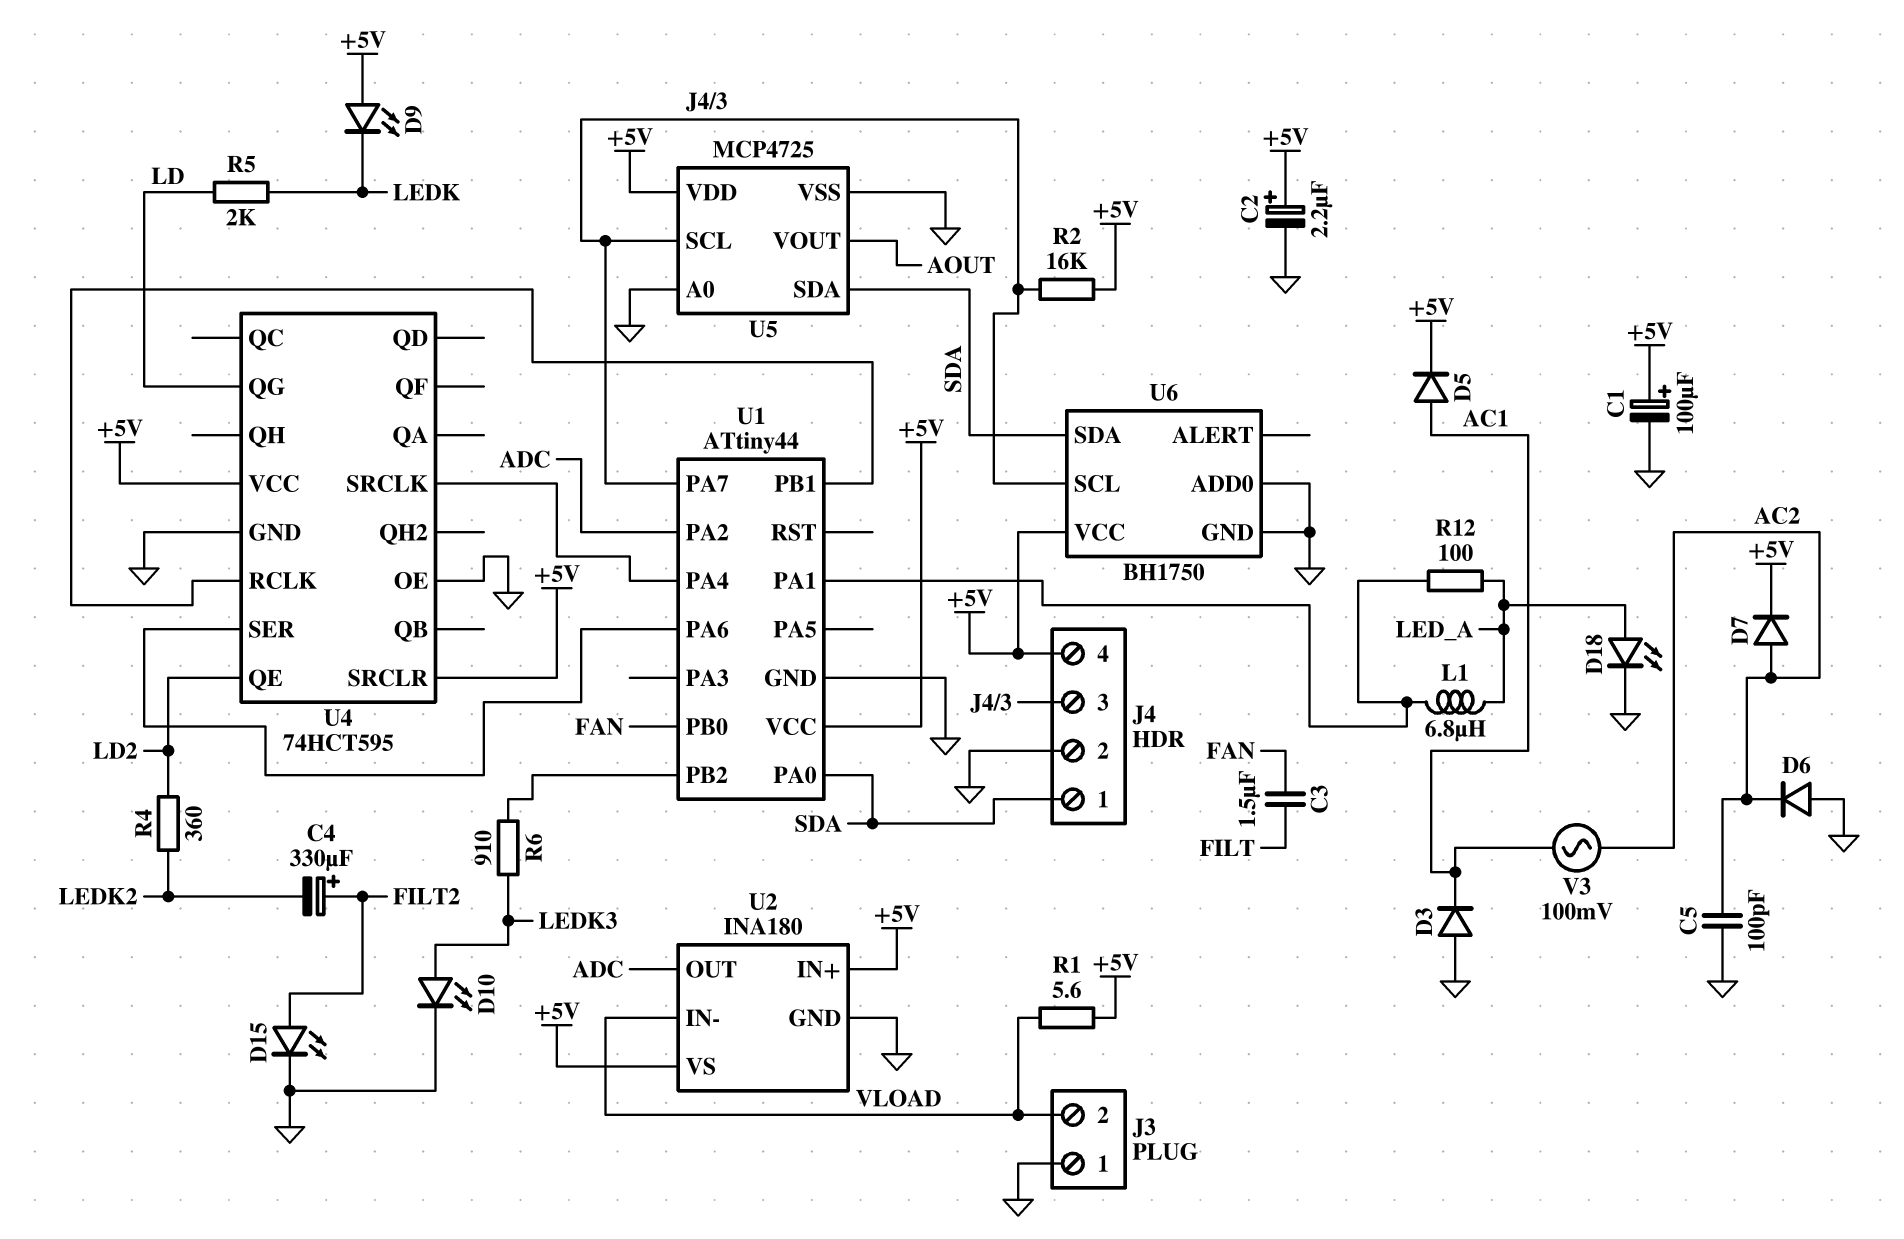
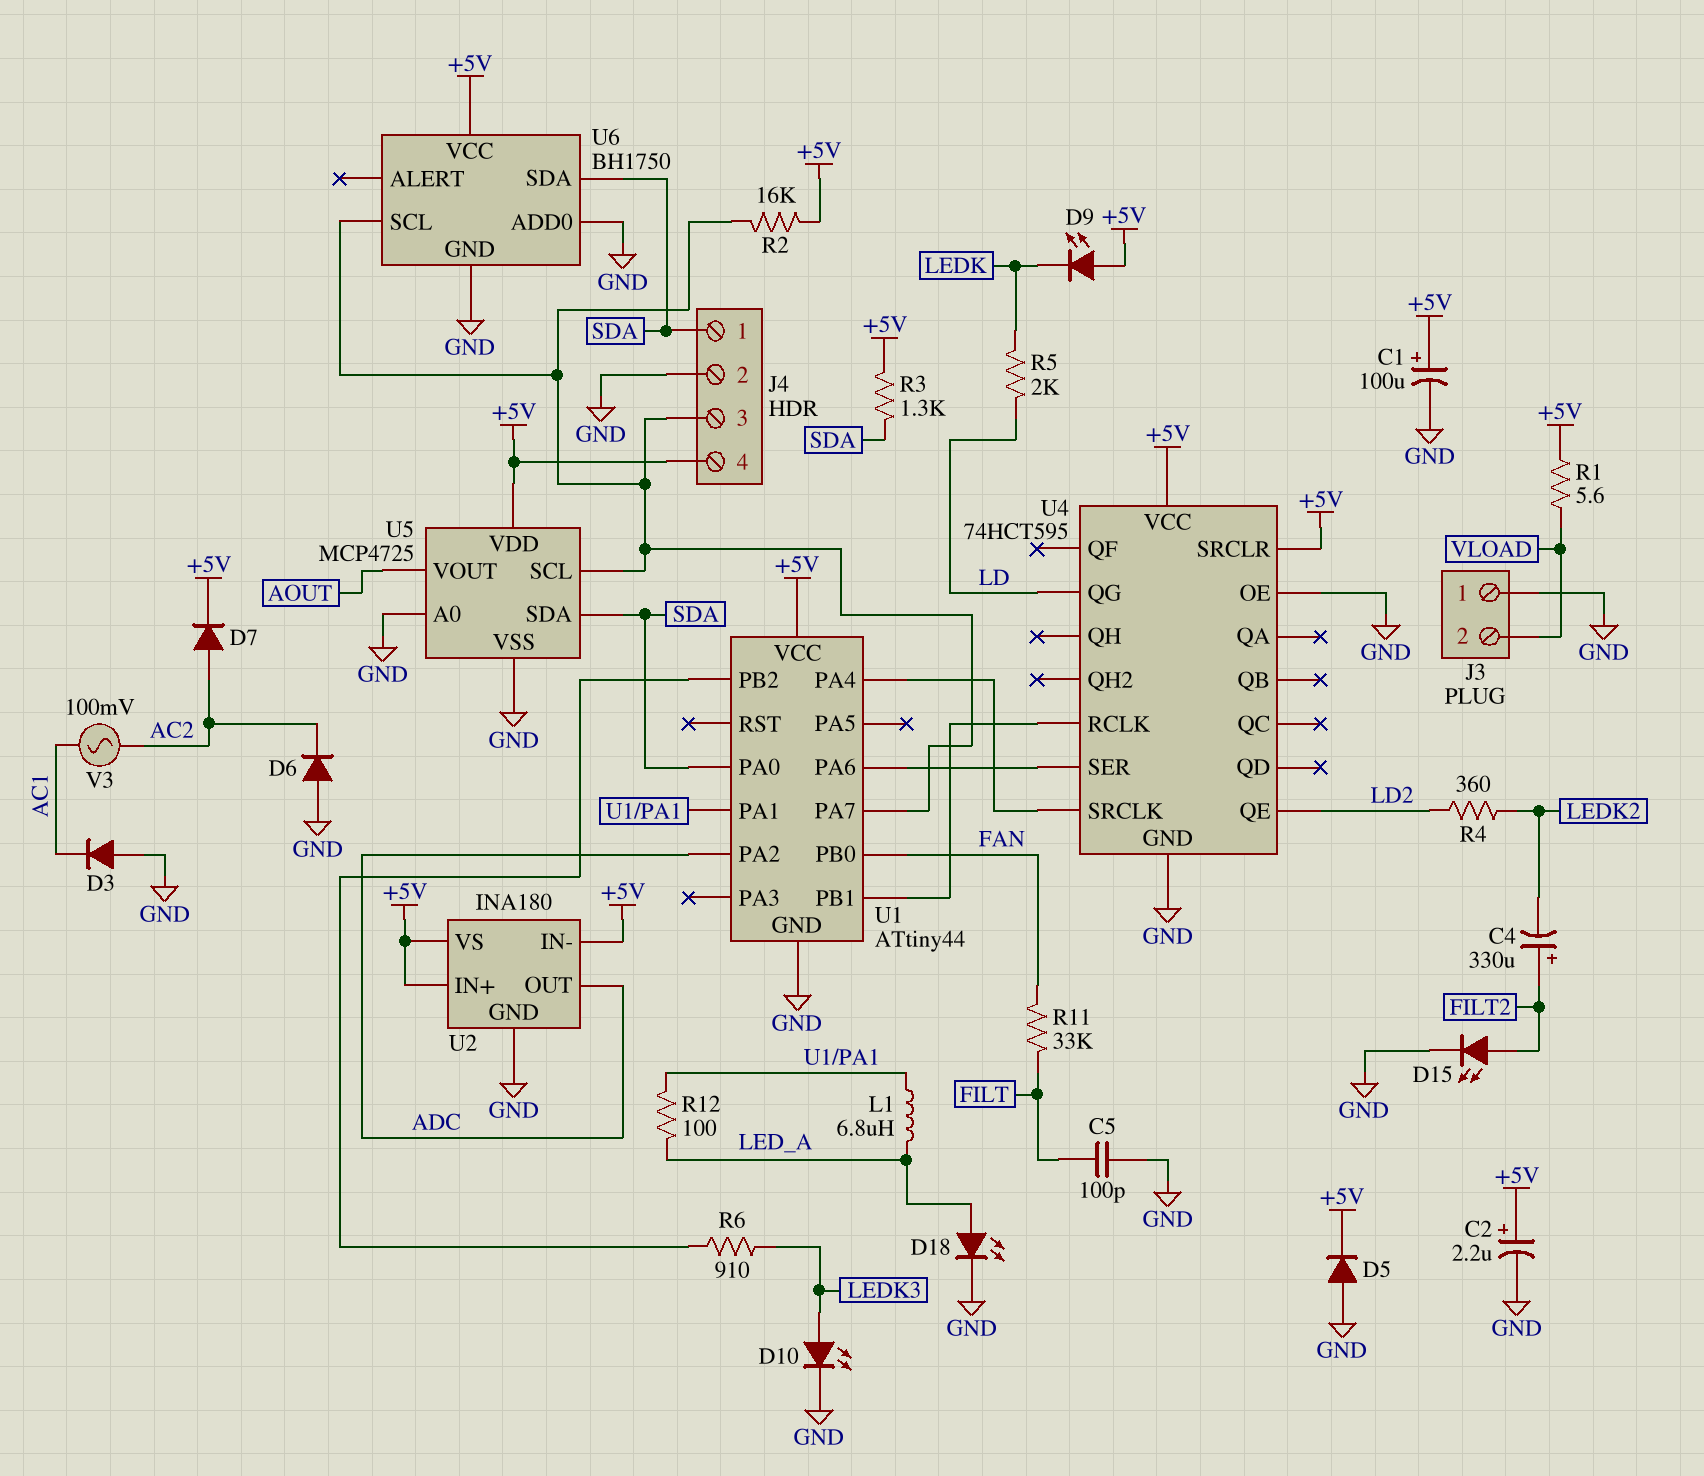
C3: 1.5uF (FAN, FILT) -> none
C5: 100pF (AC2, GND) -> 100pF (FILT, GND)
D5: diode (A AC1, K +5V) -> diode (A GND, K +5V)
R3: none -> 1.3k (+5V, SDA)
R11: none -> 33k (FAN, FILT)
U2 pin IN-: VLOAD -> +5V

